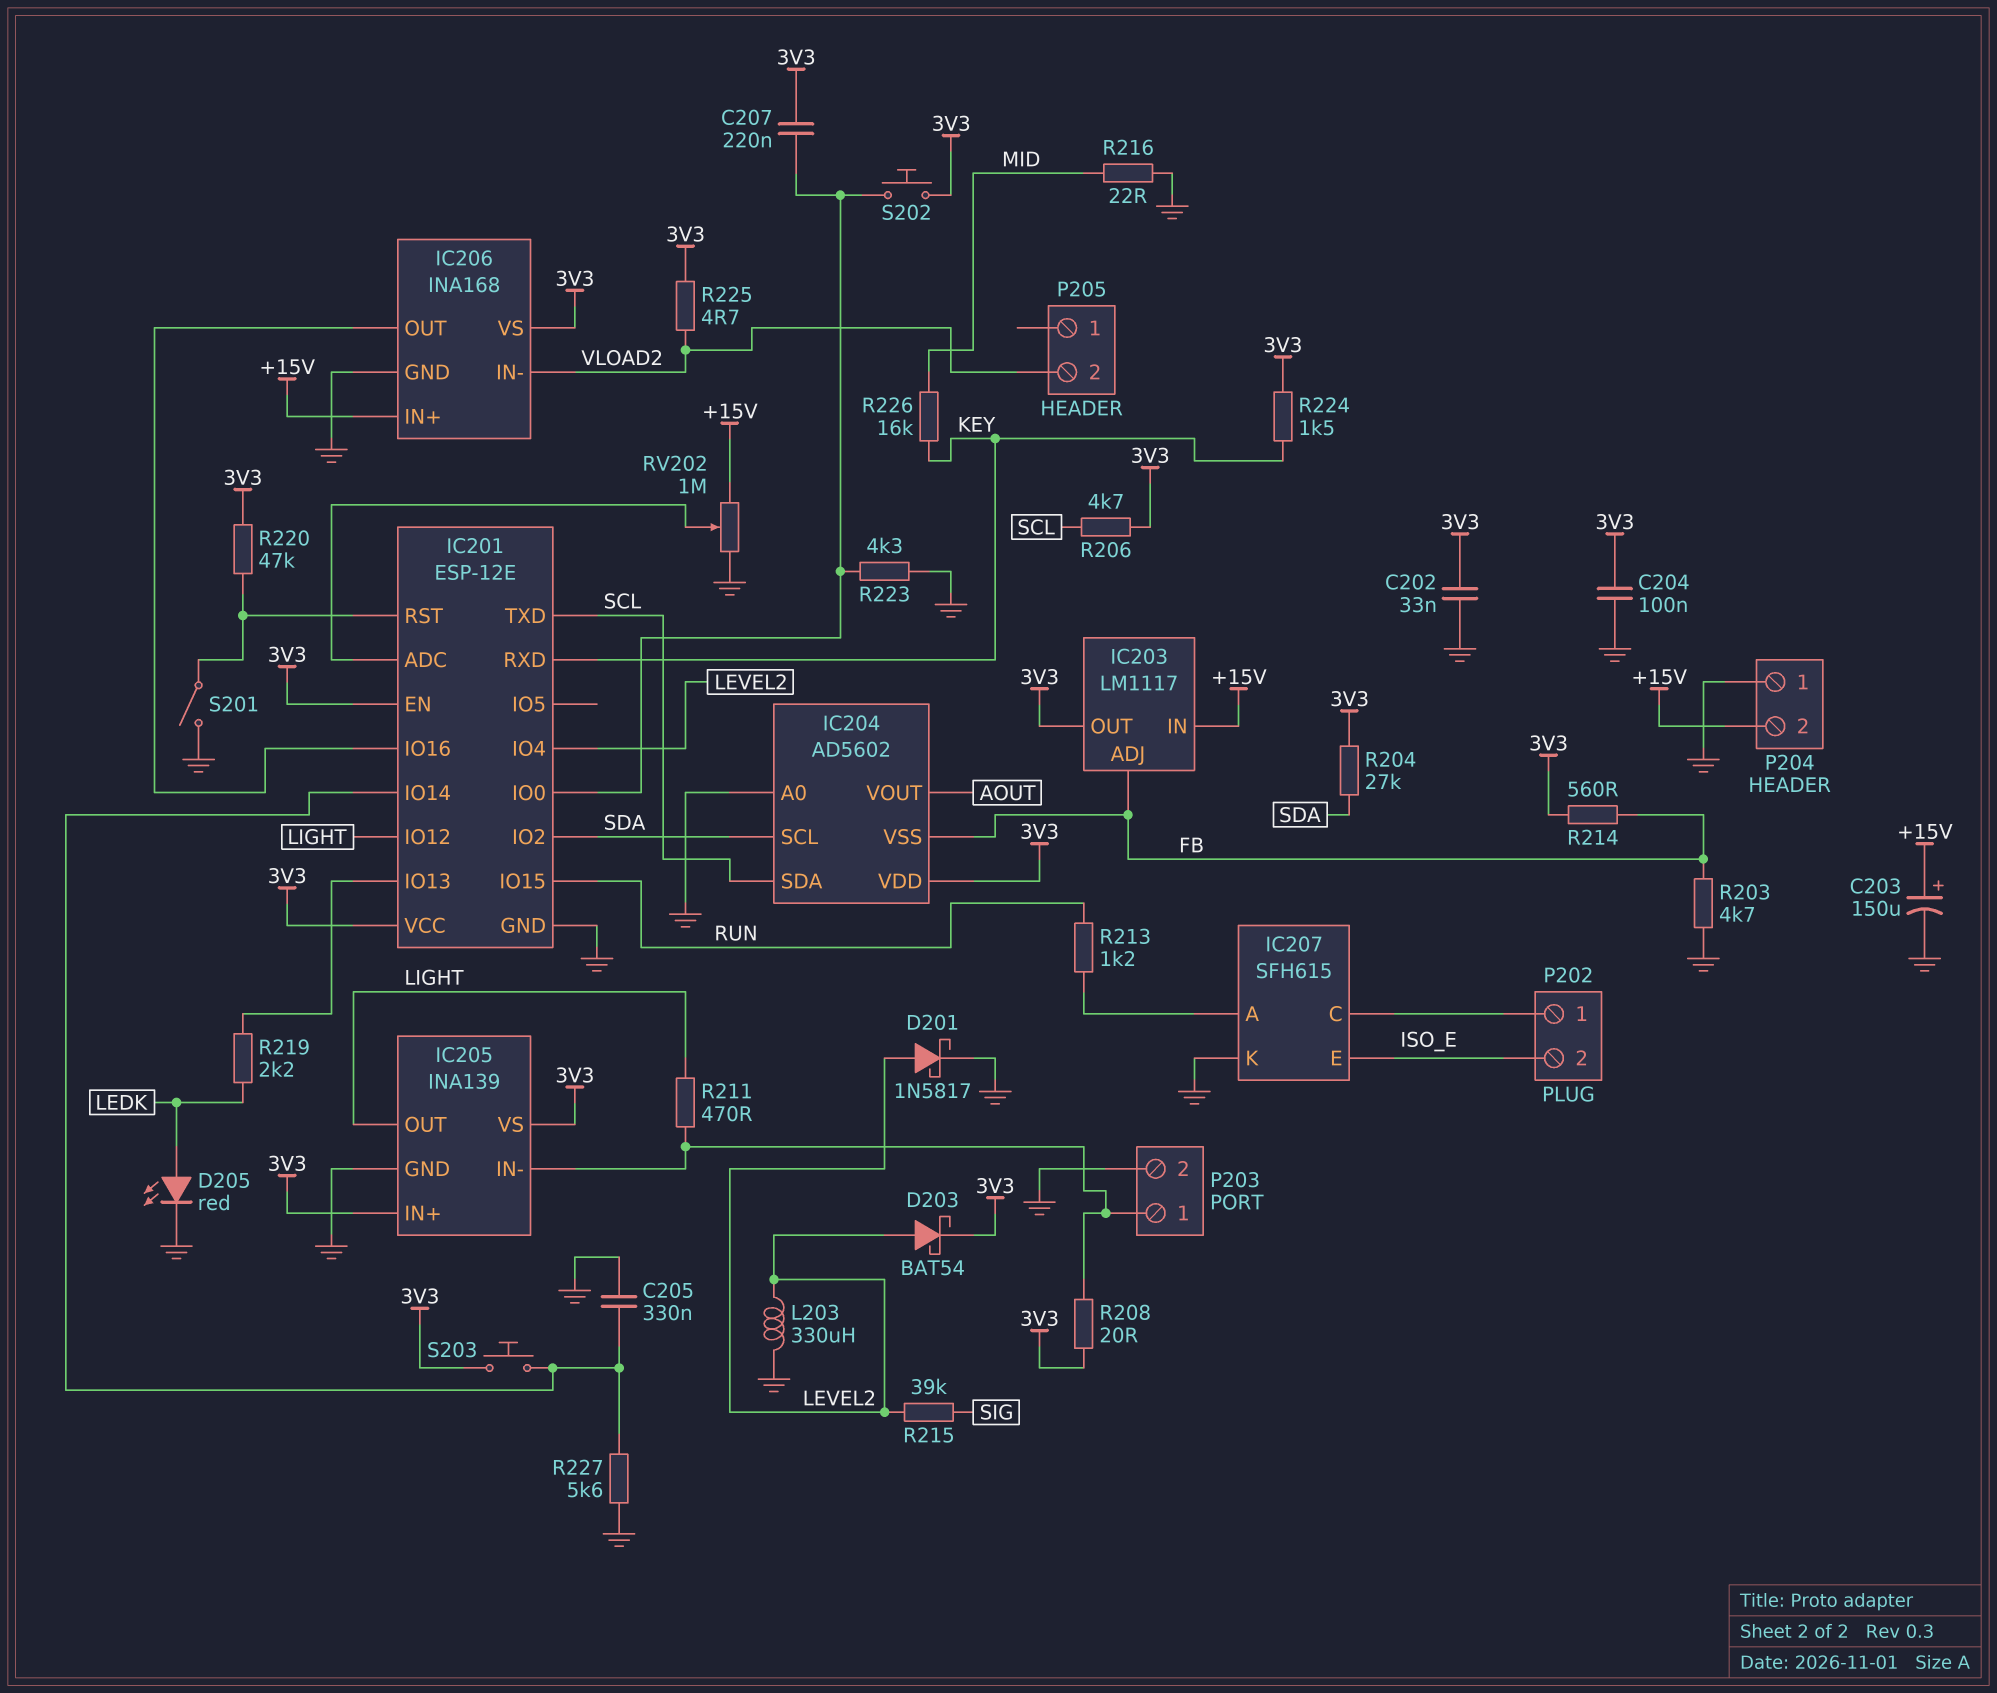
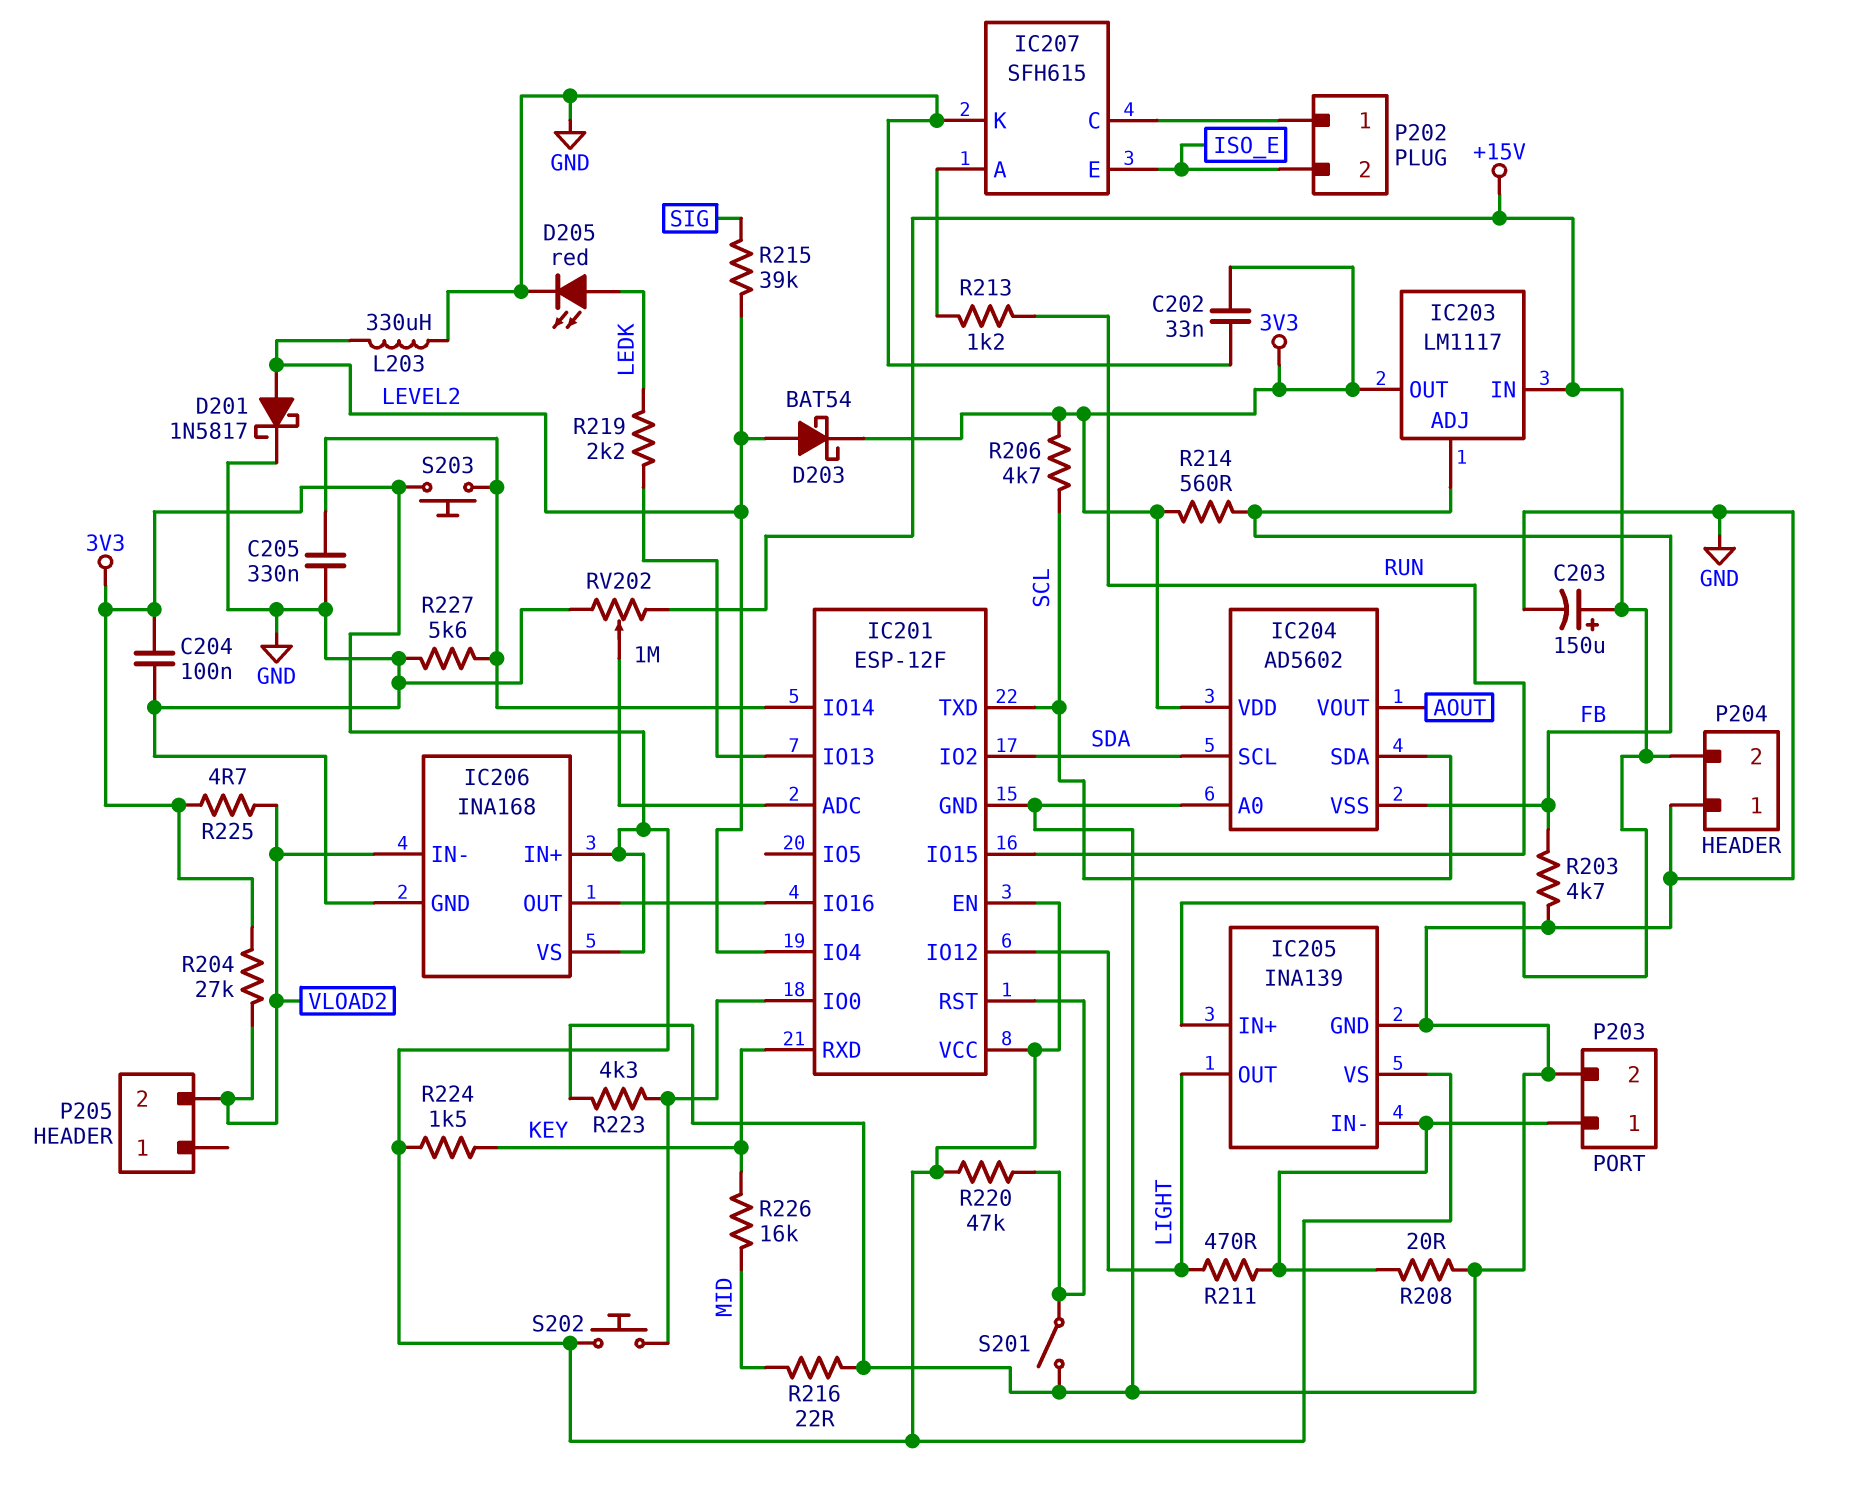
C207: 220nF (3V3, IC201/IO0) -> none
IC201: ESP-12E -> ESP-12F
IC205 pin IN+: 3V3 -> +15V
IC206 pin IN+: +15V -> 3V3
R204: 27k (3V3, SDA) -> 27k (3V3, VLOAD2)
R208: 20 (3V3, IC205/IN-) -> 20 (GND, IC205/IN-)

